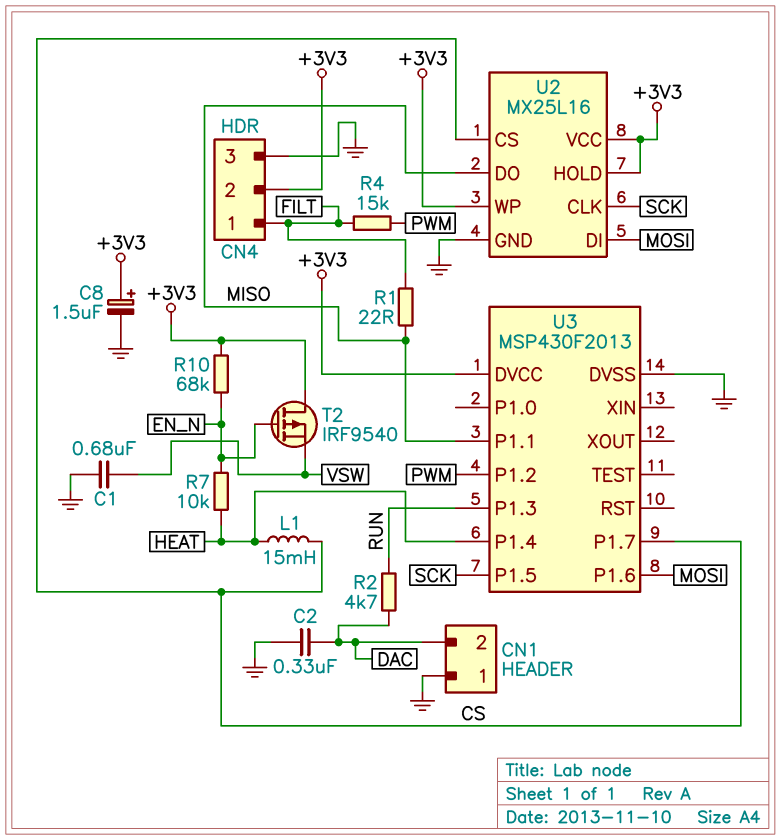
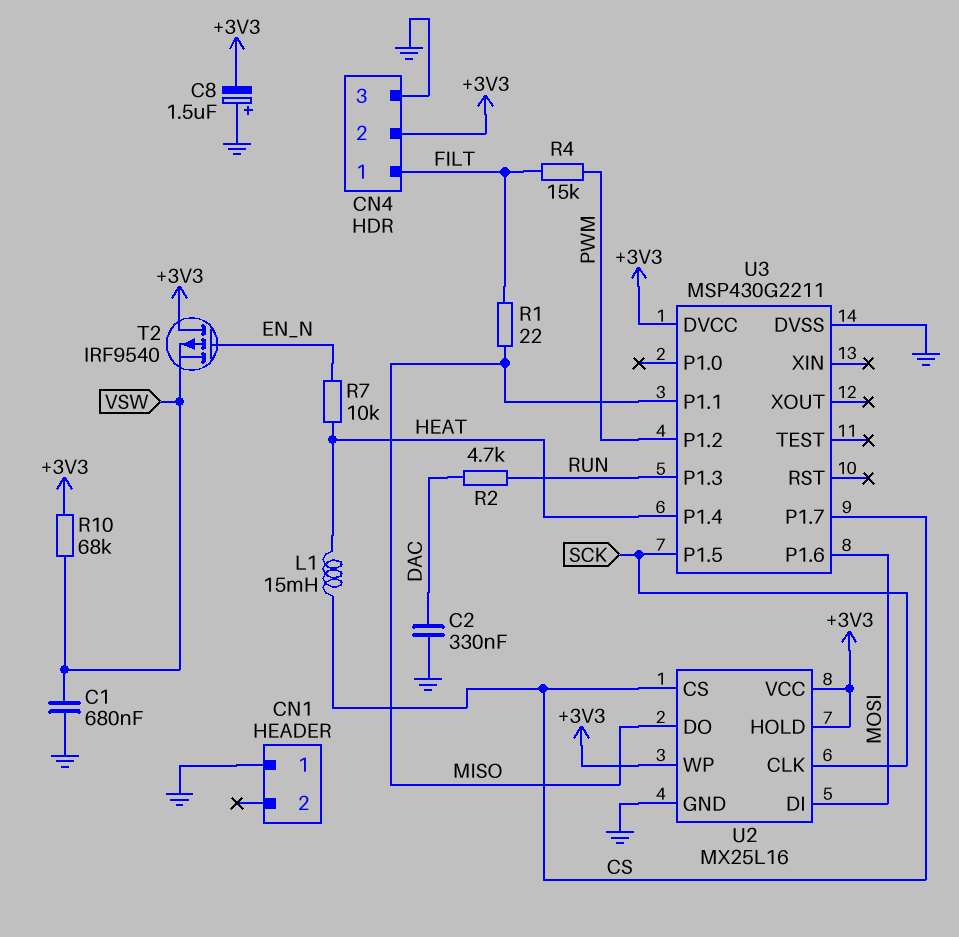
C8: 1.5uF (plus +3V3, minus GND) -> 1.5uF (plus GND, minus +3V3)
CN1 pin 2: DAC -> none
R10: 68k (+3V3, EN_N) -> 68k (+3V3, VSW)
U3: MSP430F2013 -> MSP430G2211

